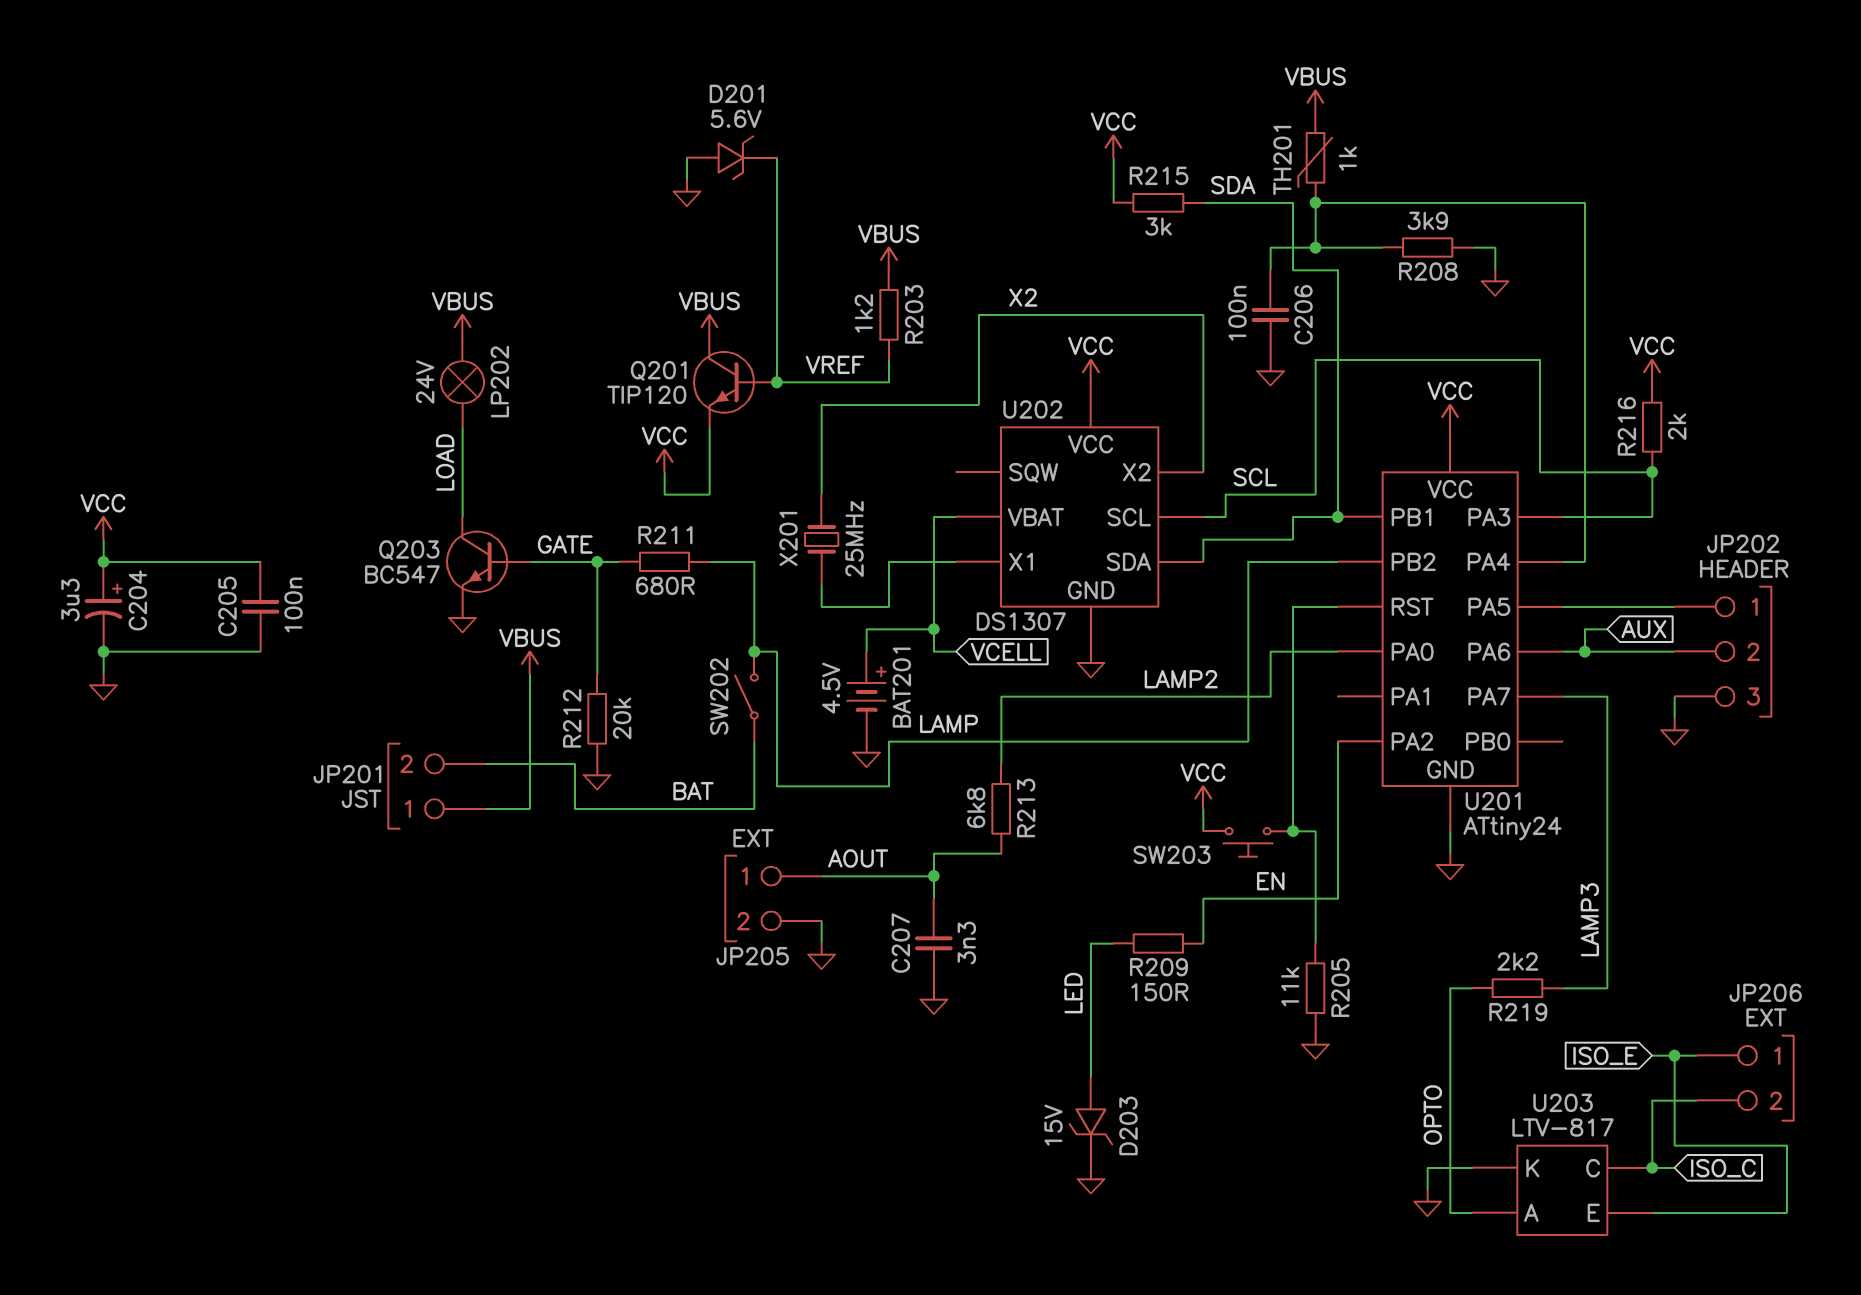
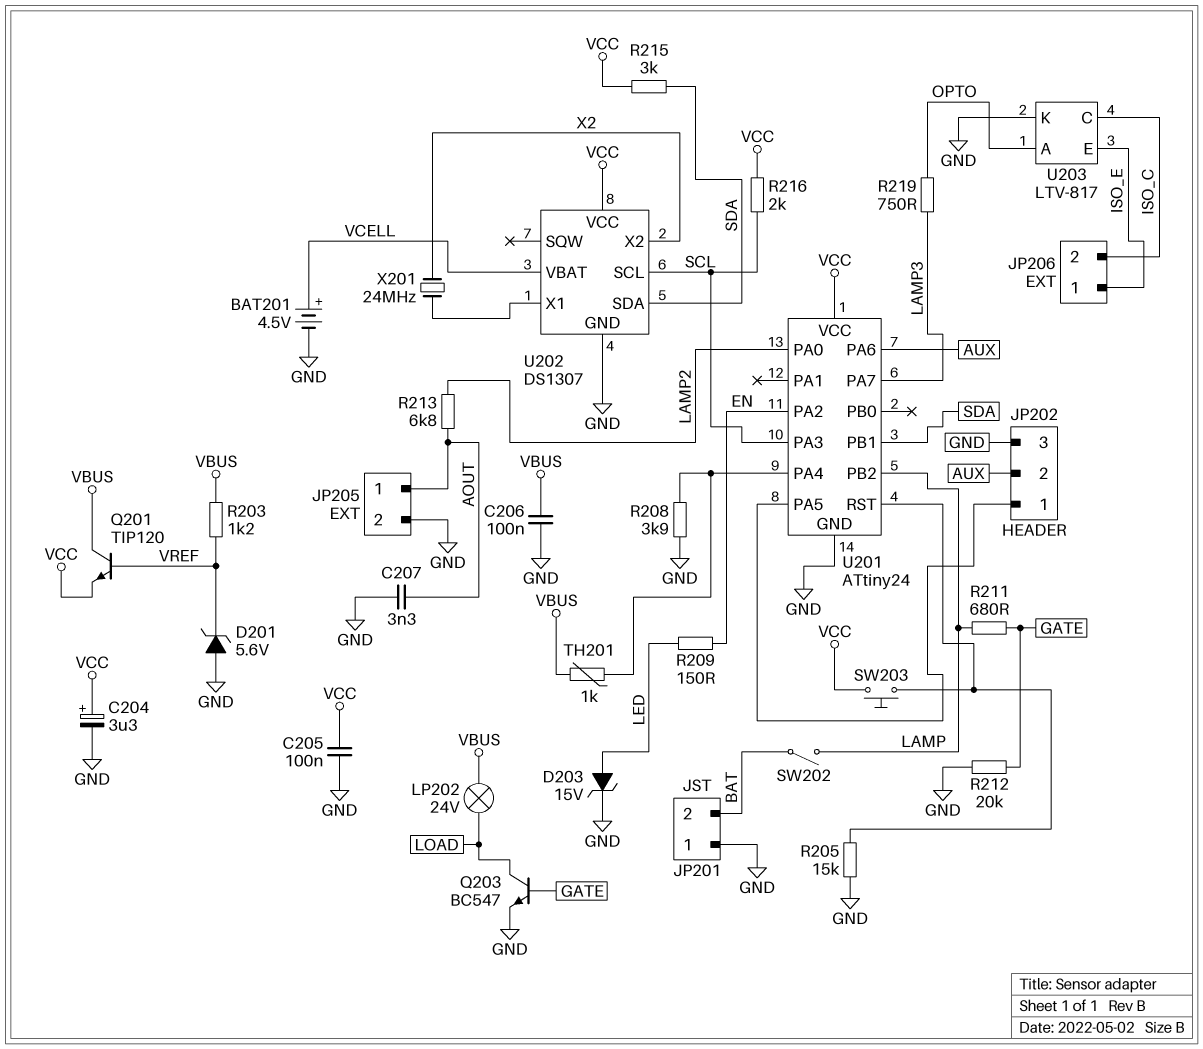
C206: 100nF (GND, U201/PA4) -> 100nF (GND, VBUS)
JP201 pin 1: VBUS -> GND
R205: 11k (GND, U201/RST) -> 15k (GND, U201/RST)
R219: 2.2k (LAMP3, OPTO) -> 750 (LAMP3, OPTO)
X201: 25MHz (U202/X1, X2) -> 24MHz (U202/X1, X2)

